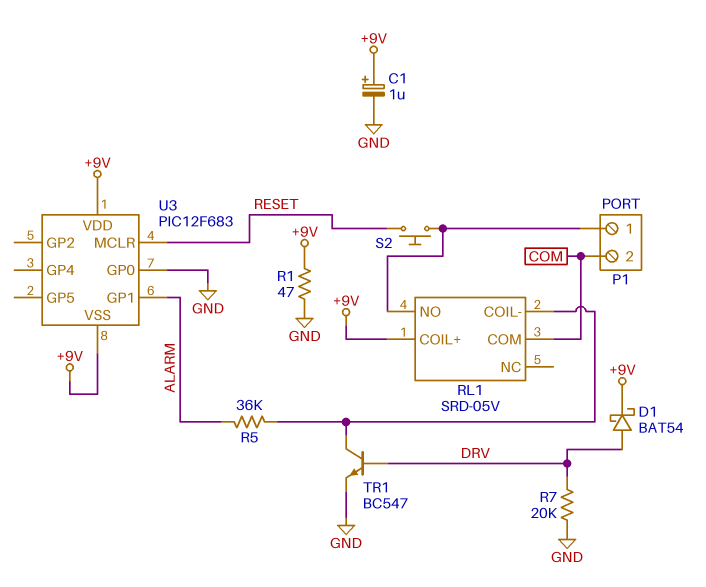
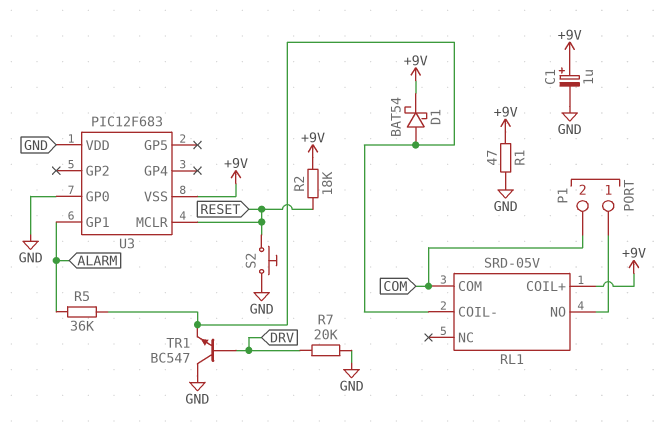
D1: schottky BAT54 (A DRV, K +9V) -> schottky BAT54 (A RL1/COIL-, K +9V)
R2: none -> 18k (+9V, RESET)
S2: button (P1/1, RESET) -> button (GND, RESET)
TR1: NPN BC547 (B DRV, C RL1/COIL-, E GND) -> NPN BC547 (B DRV, C GND, E RL1/COIL-)
U3 pin VDD: +9V -> GND

